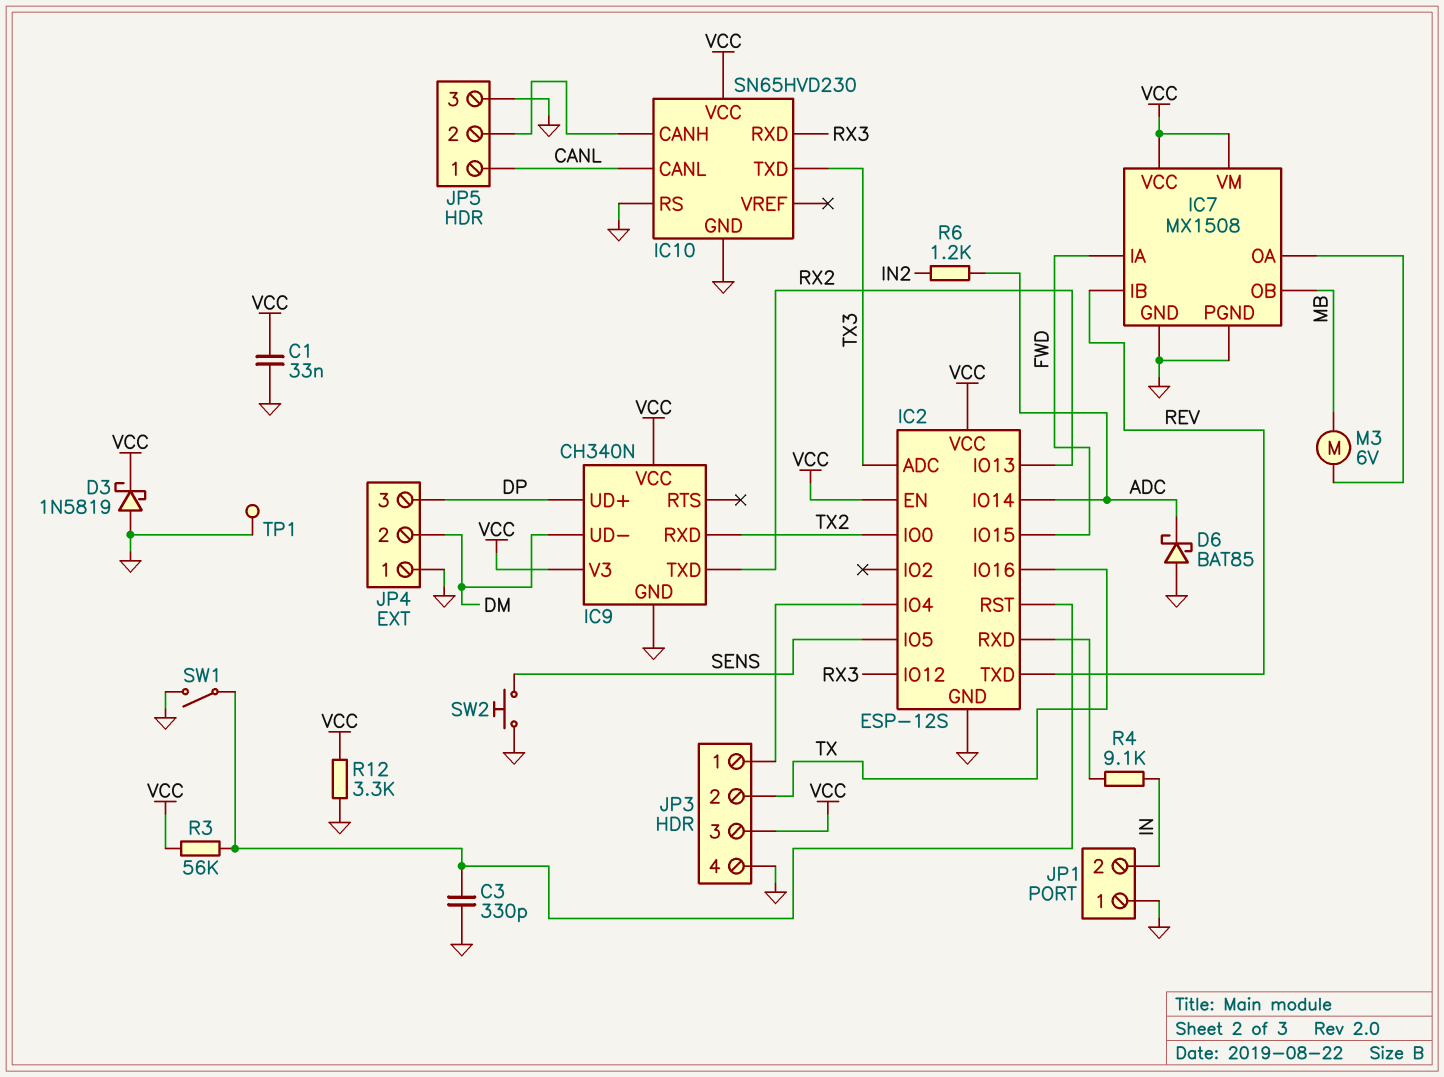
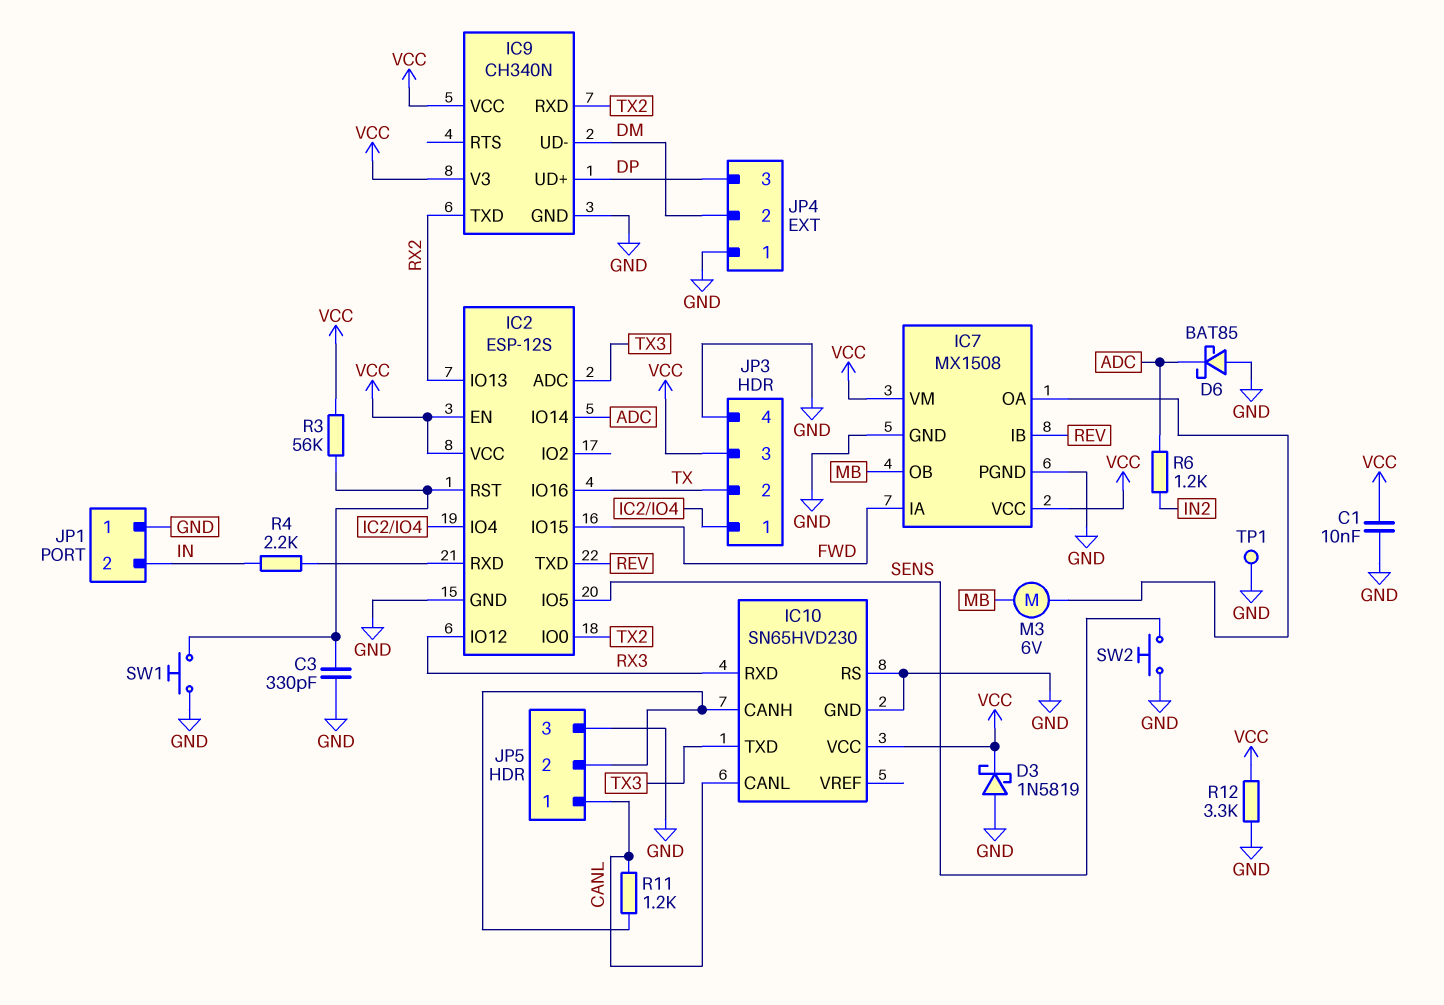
C1: 33nF (GND, VCC) -> 10nF (GND, VCC)
R4: 9.1k (IC2/RXD, IN) -> 2.2k (IC2/RXD, IN)
R11: none -> 1.2k (CANL, IC10/CANH)
SW1: switch (GND, IC2/RST) -> button (GND, IC2/RST)

